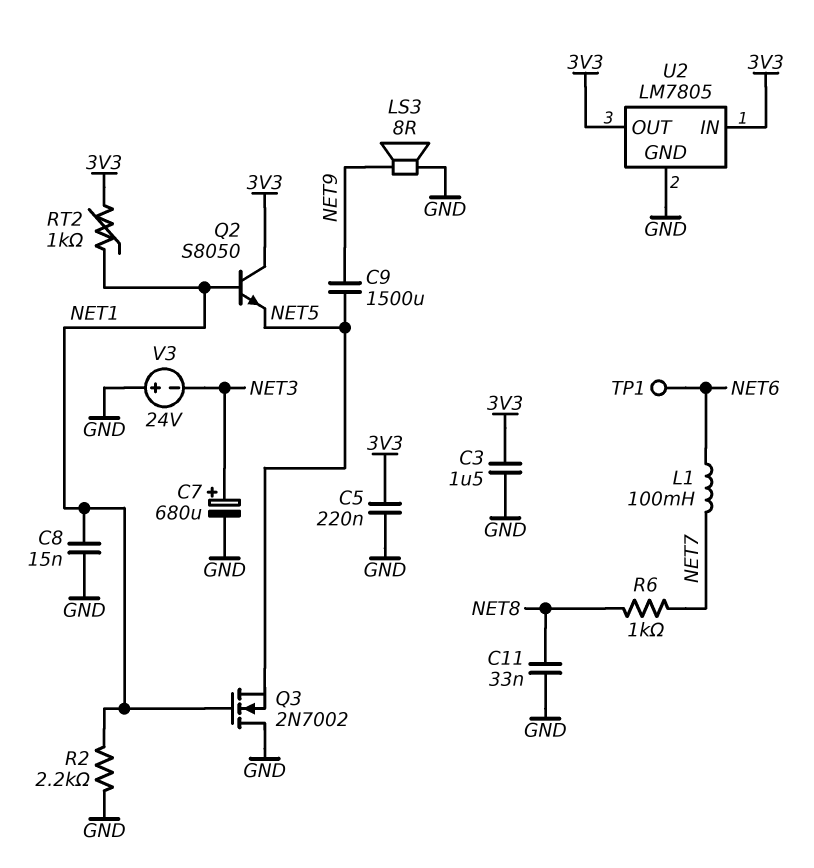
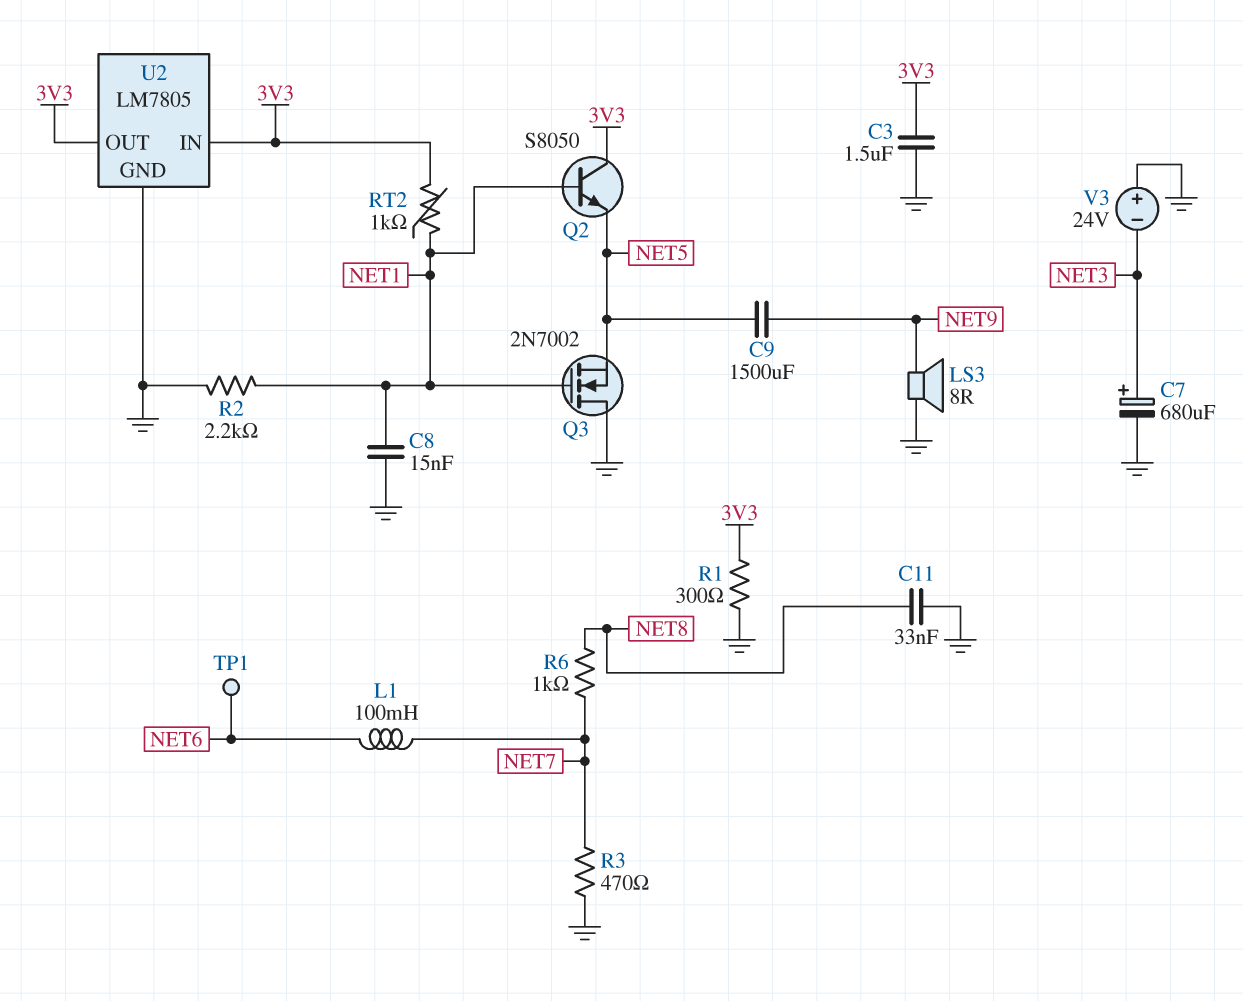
C5: 220nF (3V3, GND) -> none
R1: none -> 300 (3V3, GND)
R3: none -> 470 (GND, NET7)

